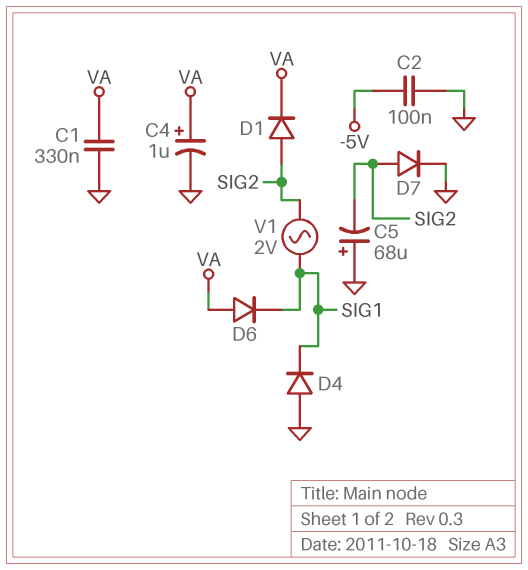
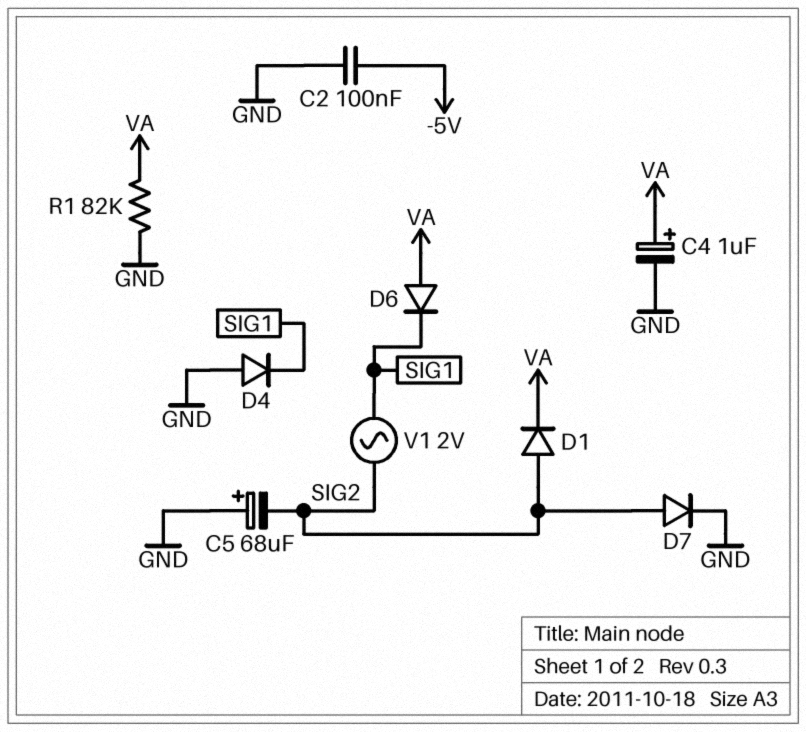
C1: 330nF (GND, VA) -> none
R1: none -> 82k (GND, VA)

